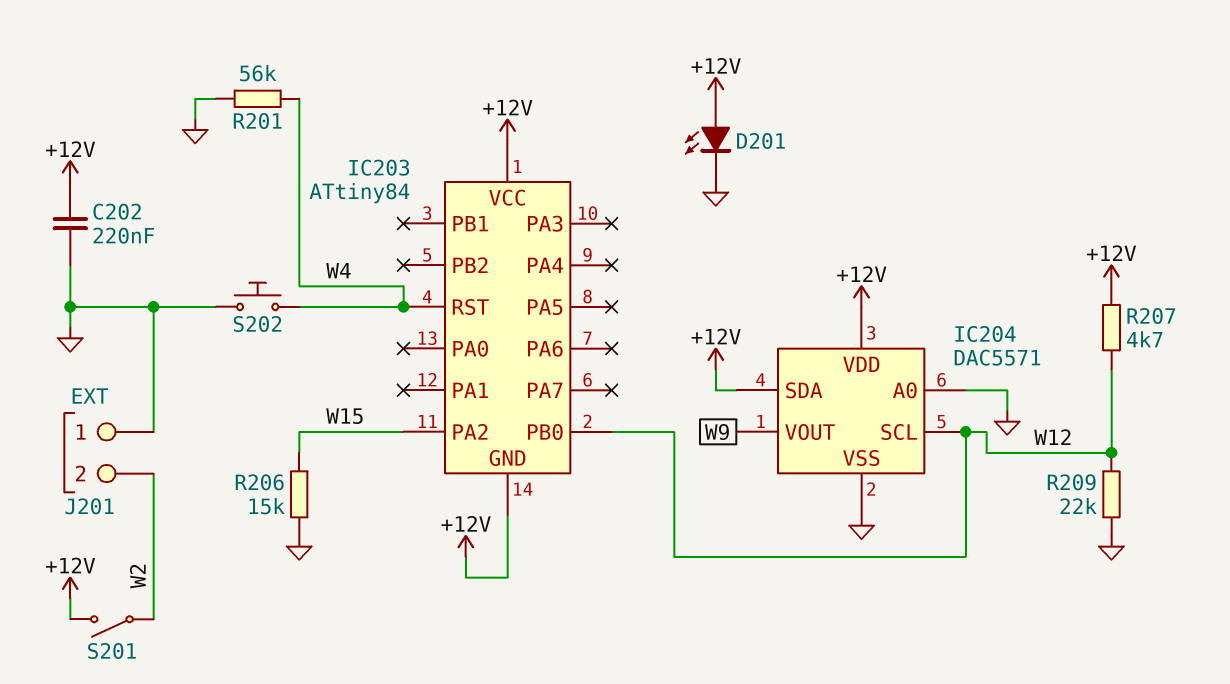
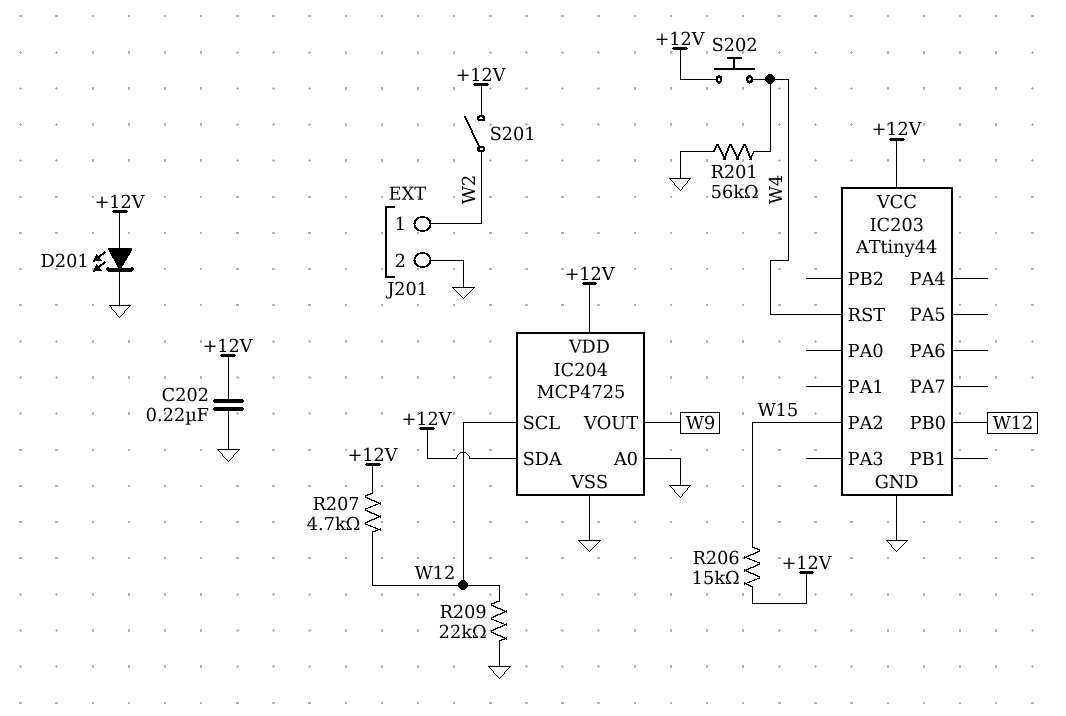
IC203: ATtiny84 -> ATtiny44
IC203 pin GND: +12V -> GND
IC204: DAC5571 -> MCP4725
J201 pin 1: GND -> W2
J201 pin 2: W2 -> GND
R206: 15k (GND, W15) -> 15k (+12V, W15)
S202: button (GND, W4) -> button (+12V, W4)

